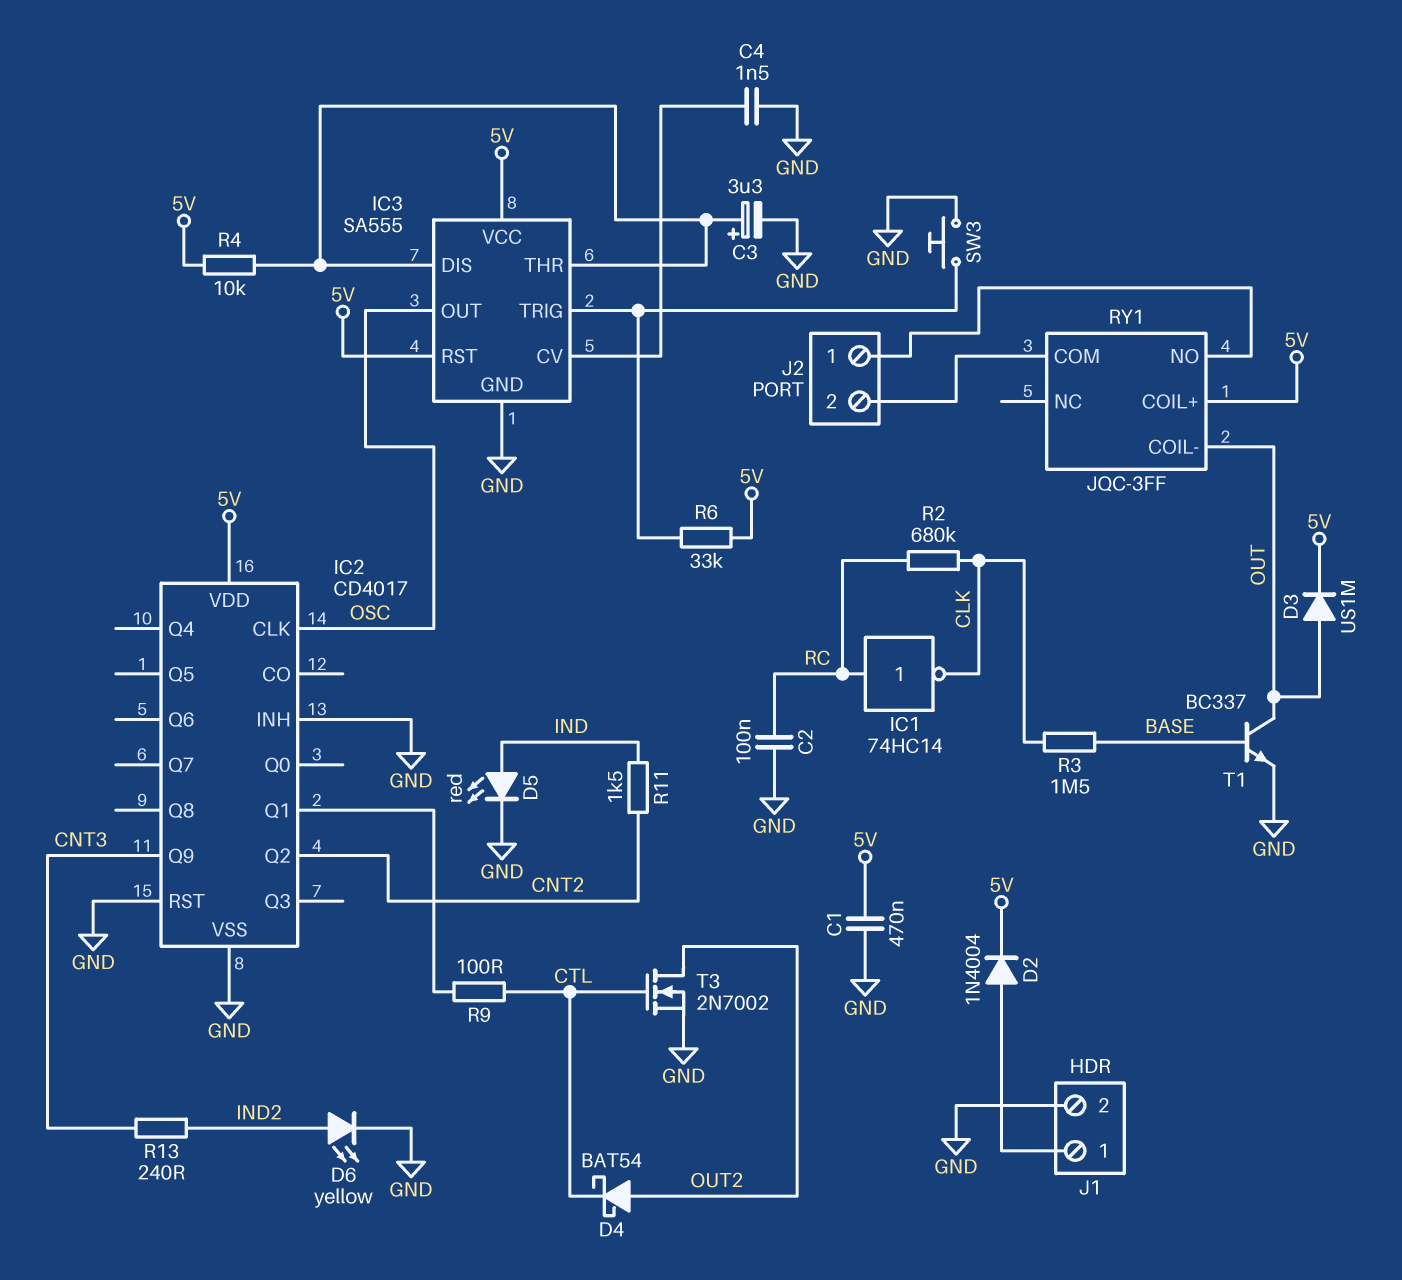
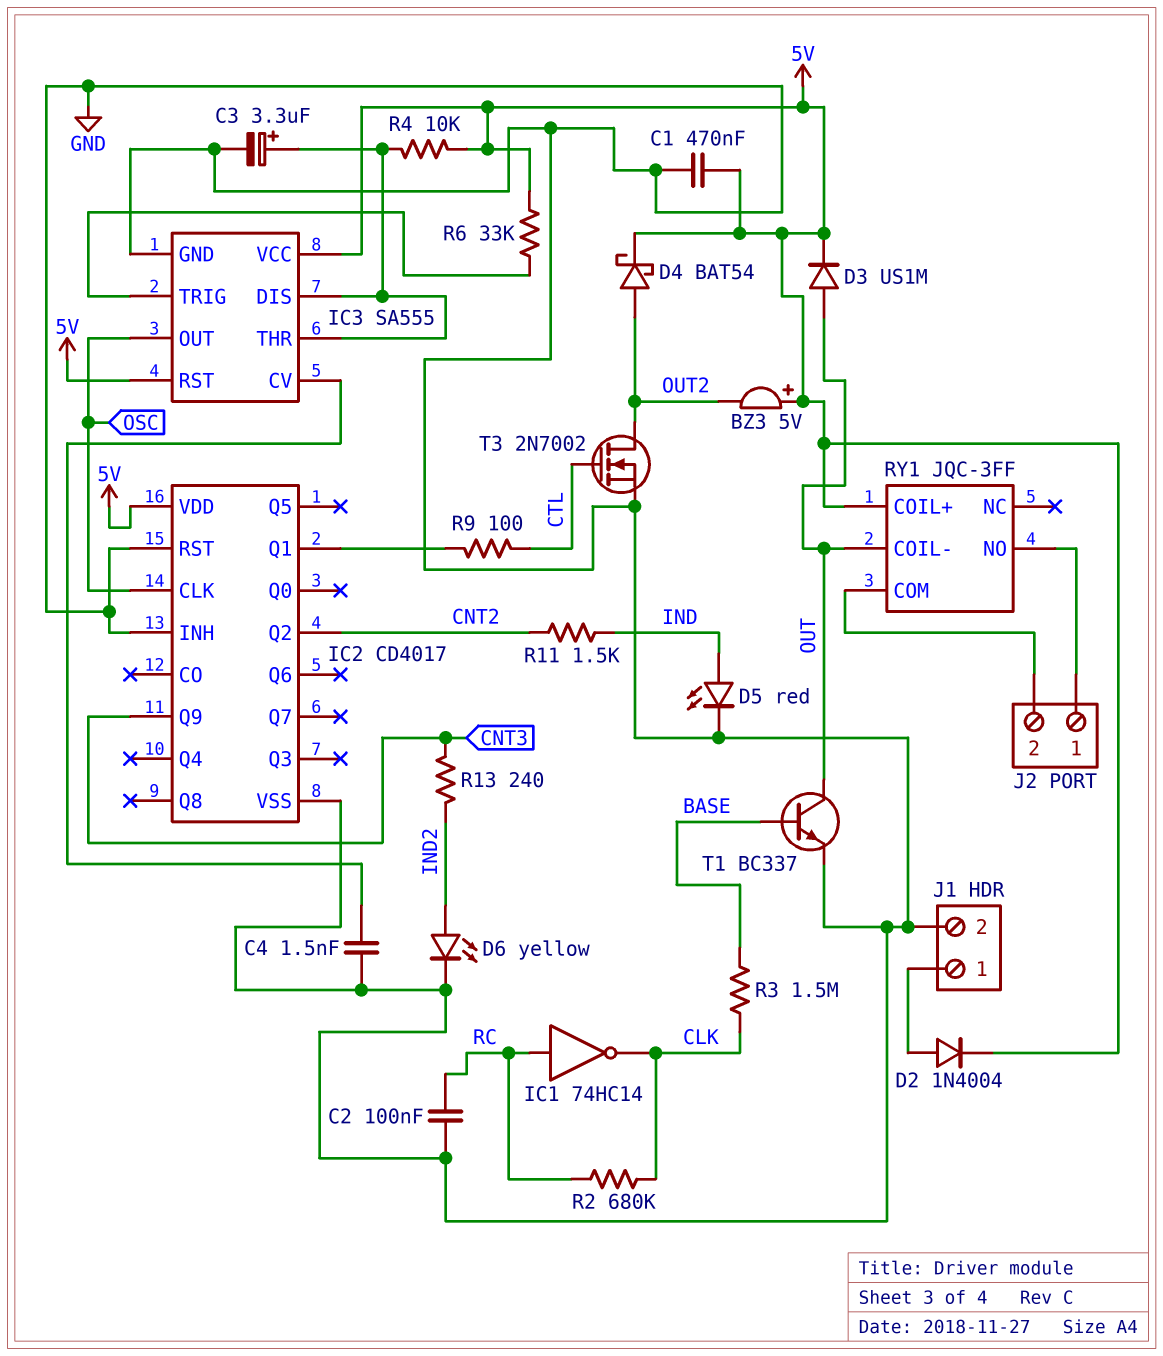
BZ3: none -> buzzer 5V (plus 5V, minus OUT2)
D4: schottky BAT54 (A OUT2, K CTL) -> schottky BAT54 (A OUT2, K 5V)
SW3: button (GND, IC3/TRIG) -> none

